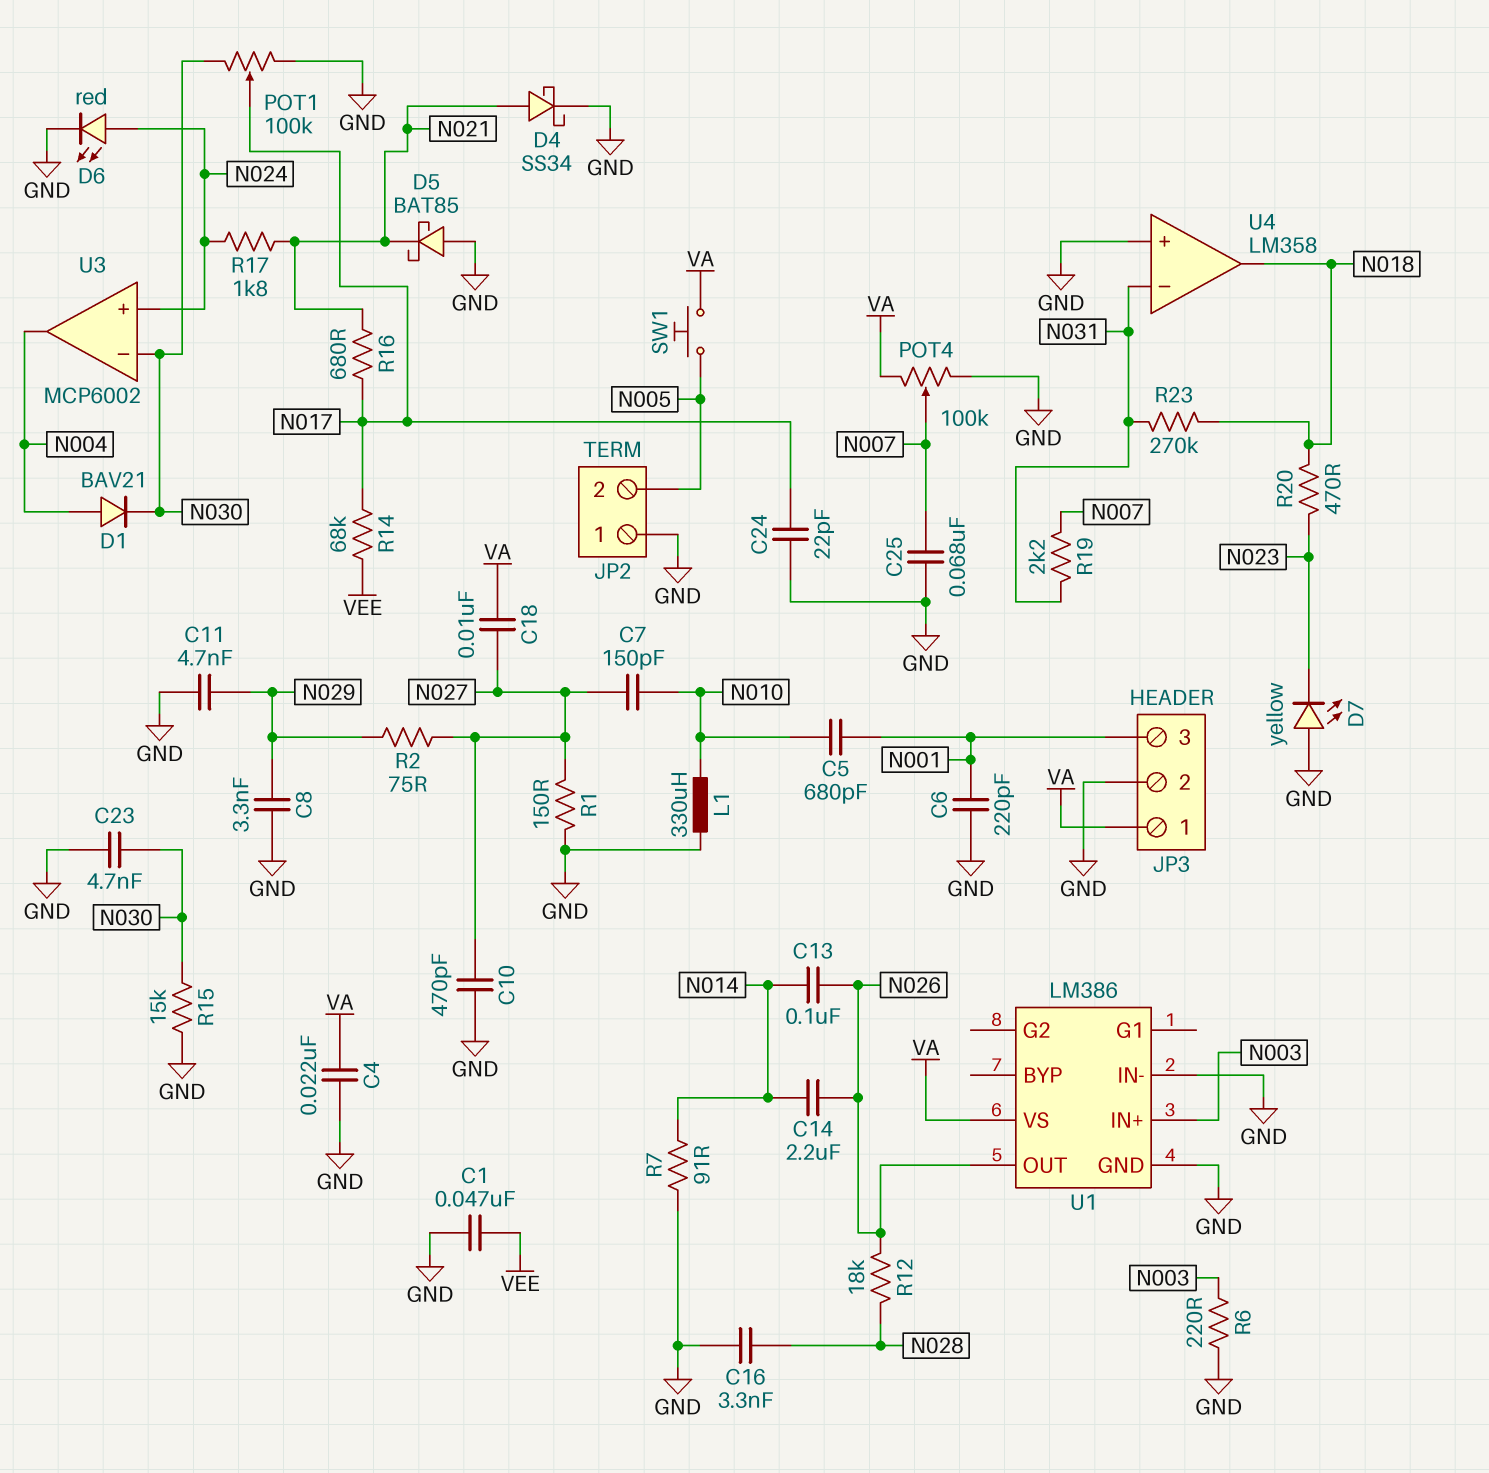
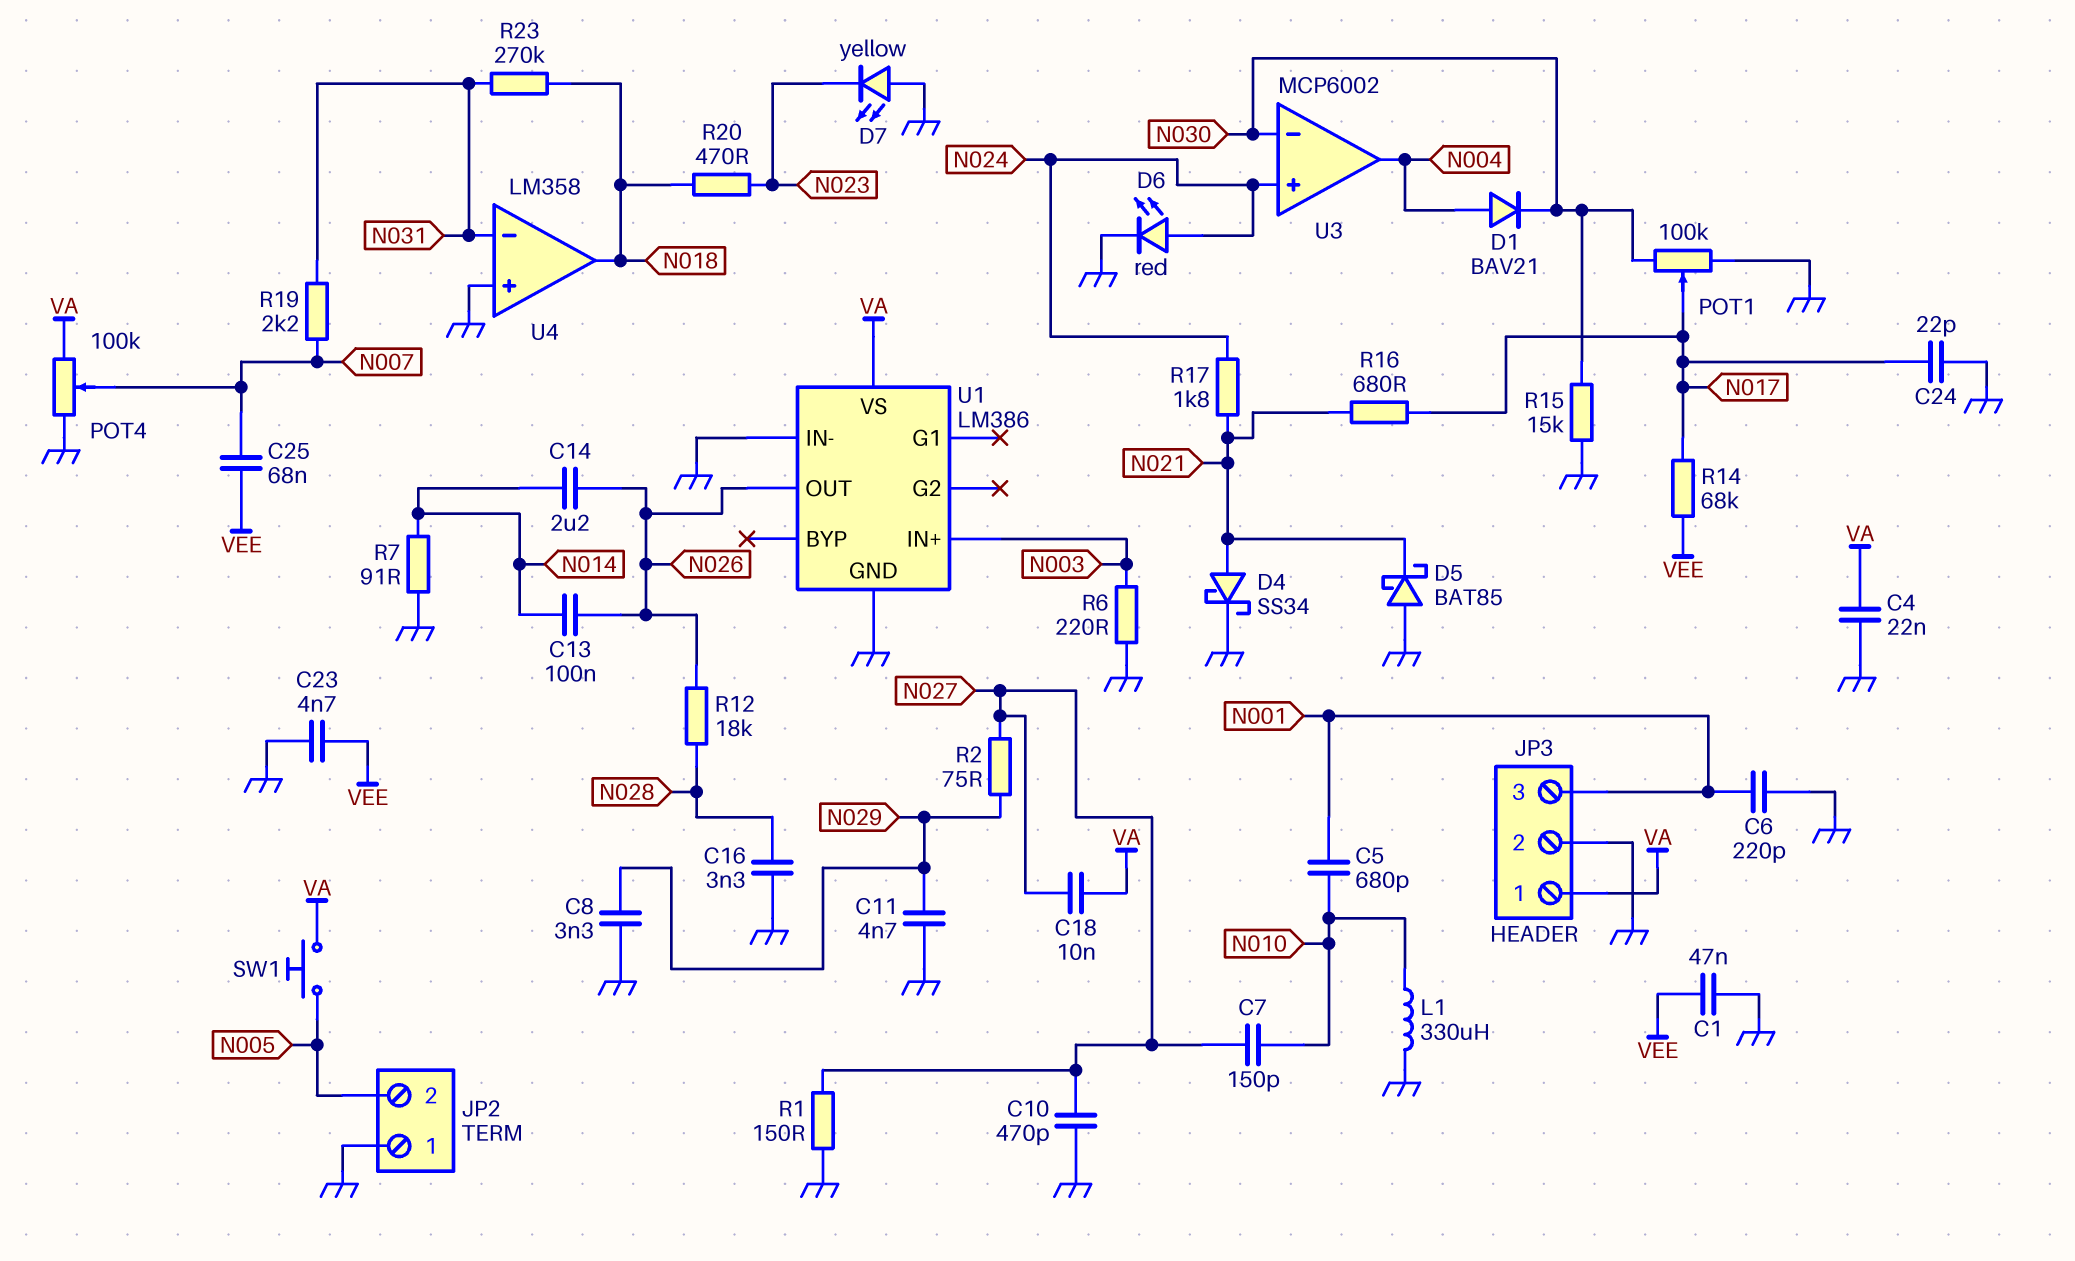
C23: 4.7nF (GND, N030) -> 4.7nF (GND, VEE)
C25: 68nF (GND, N007) -> 68nF (N007, VEE)

